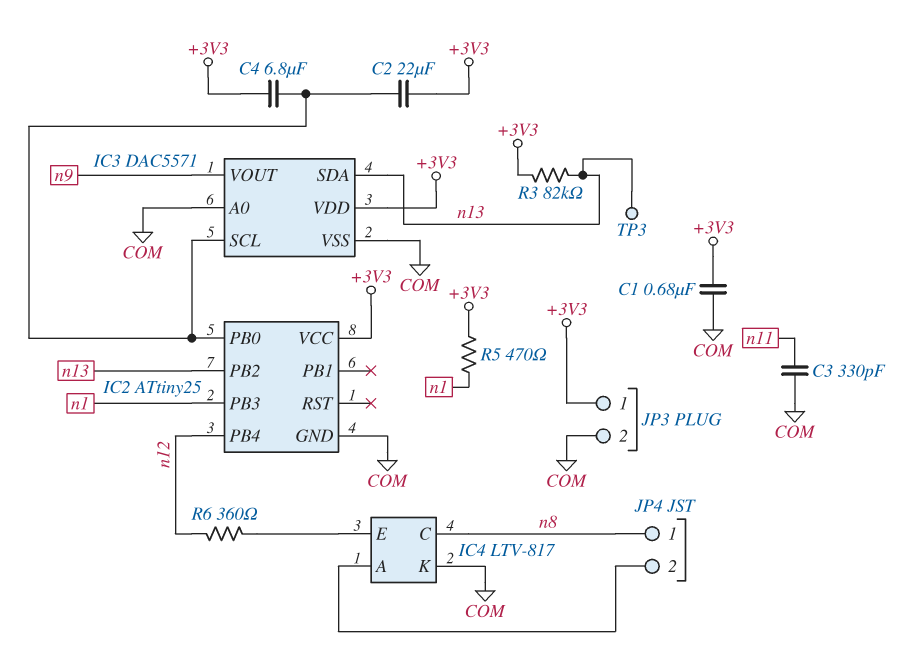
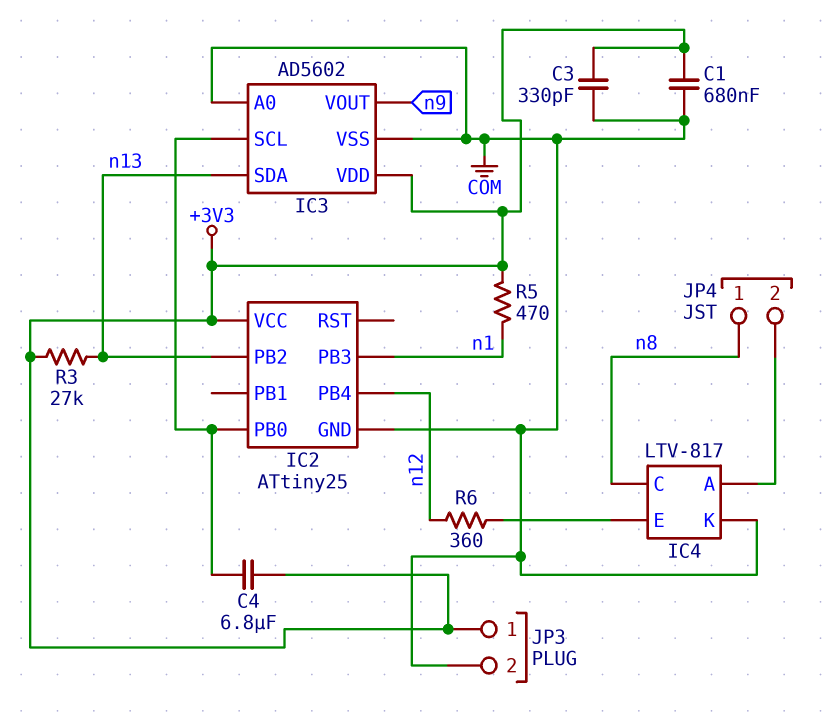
C2: 22uF (+3V3, IC2/PB0) -> none
C3: 330pF (COM, n11) -> 330pF (+3V3, COM)
IC3: DAC5571 -> AD5602
R3: 82k (+3V3, n13) -> 27k (+3V3, n13)
TP3: test point (n13) -> none

